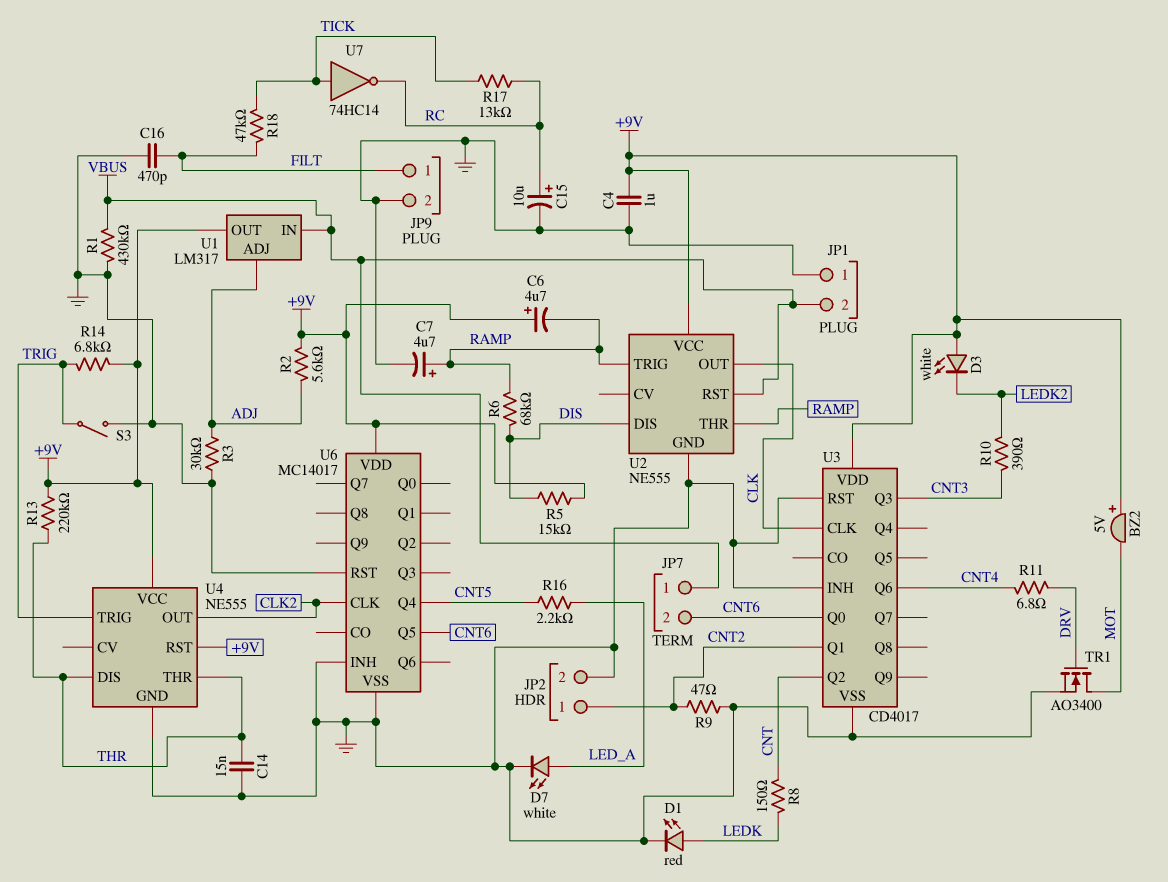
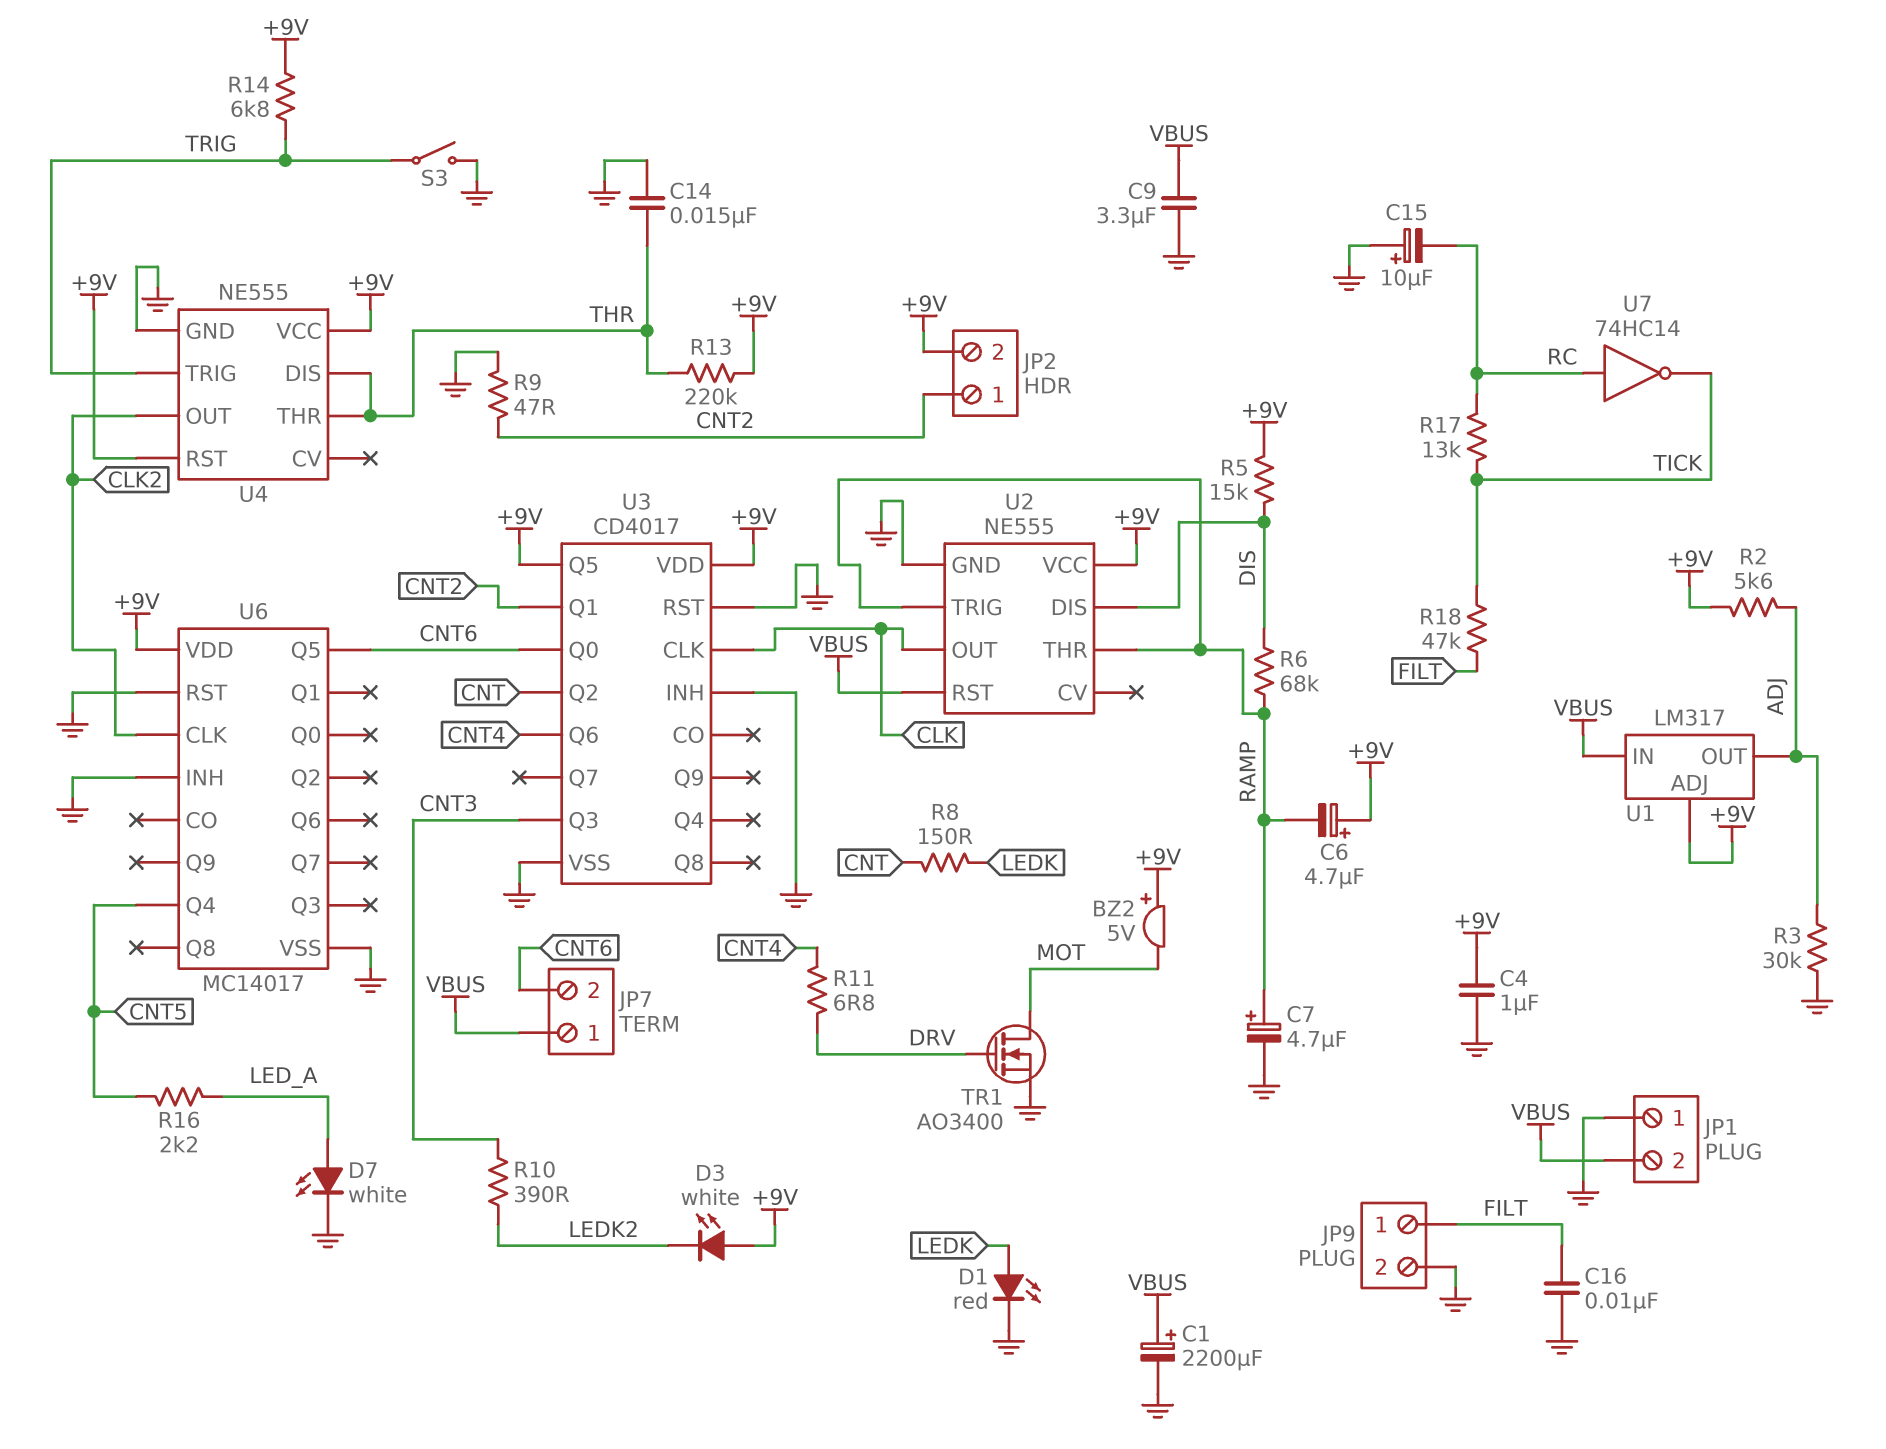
C1: none -> 2200uF (plus VBUS, minus GND)
C9: none -> 3.3uF (GND, VBUS)
C15: 10uF (plus RC, minus GND) -> 10uF (plus GND, minus RC)
C16: 470pF (FILT, GND) -> 10nF (FILT, GND)
JP2 pin 2: GND -> +9V
R1: 430k (GND, VBUS) -> none
U1 pin ADJ: ADJ -> +9V
U1 pin OUT: +9V -> ADJ
U3 pin Q5: none -> +9V
U7: NOT 74HC14 (in TICK, out RC) -> NOT 74HC14 (in RC, out TICK)

